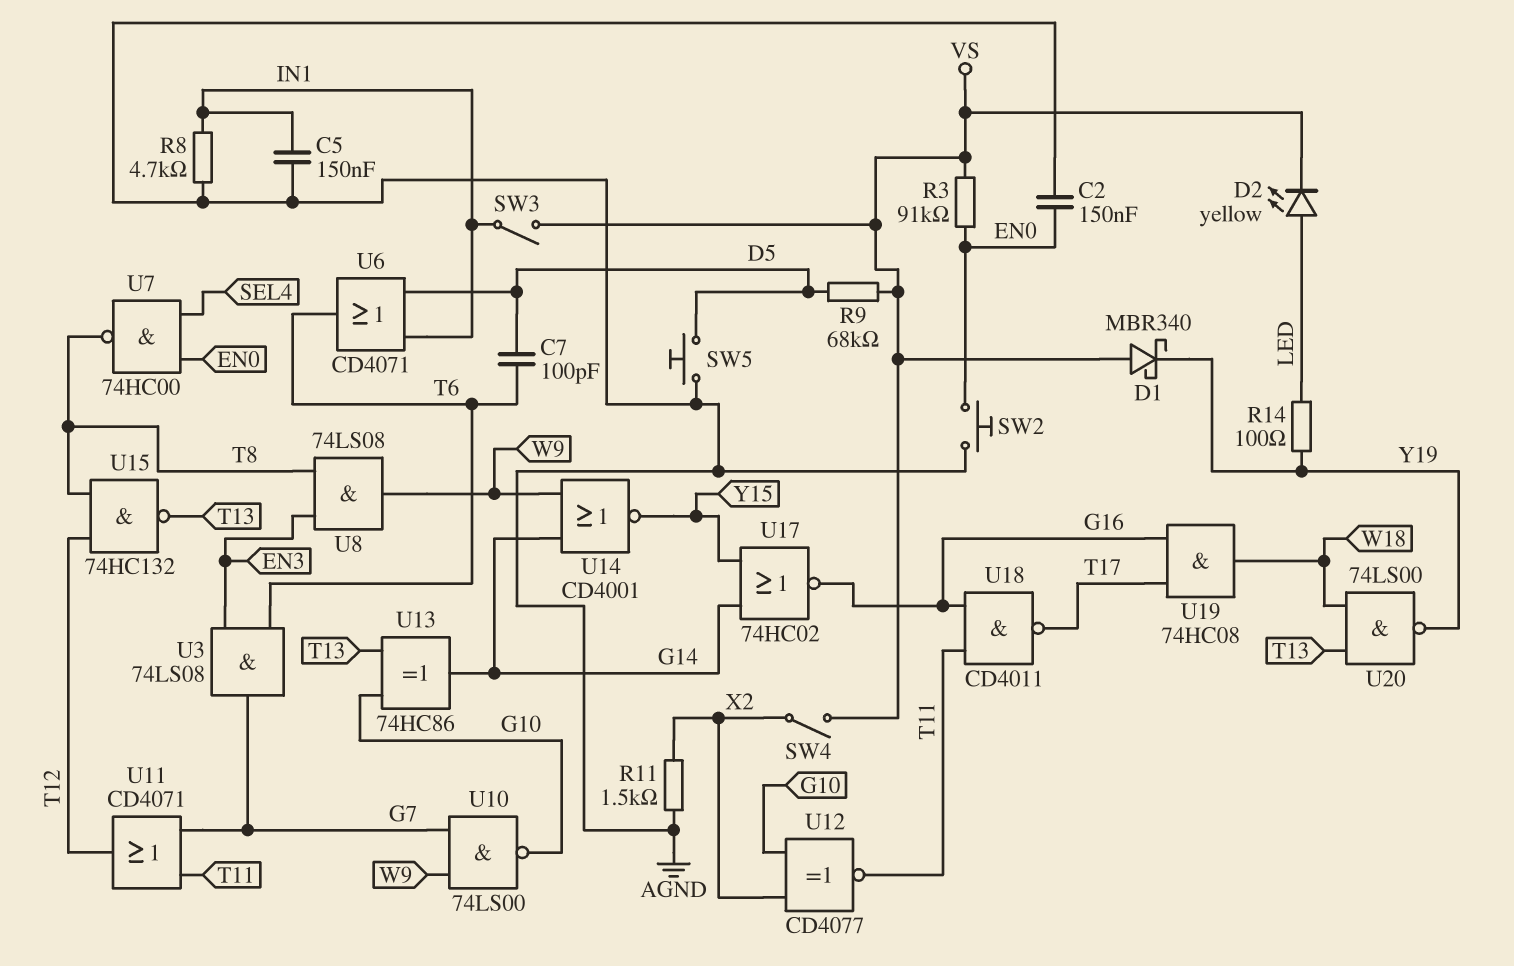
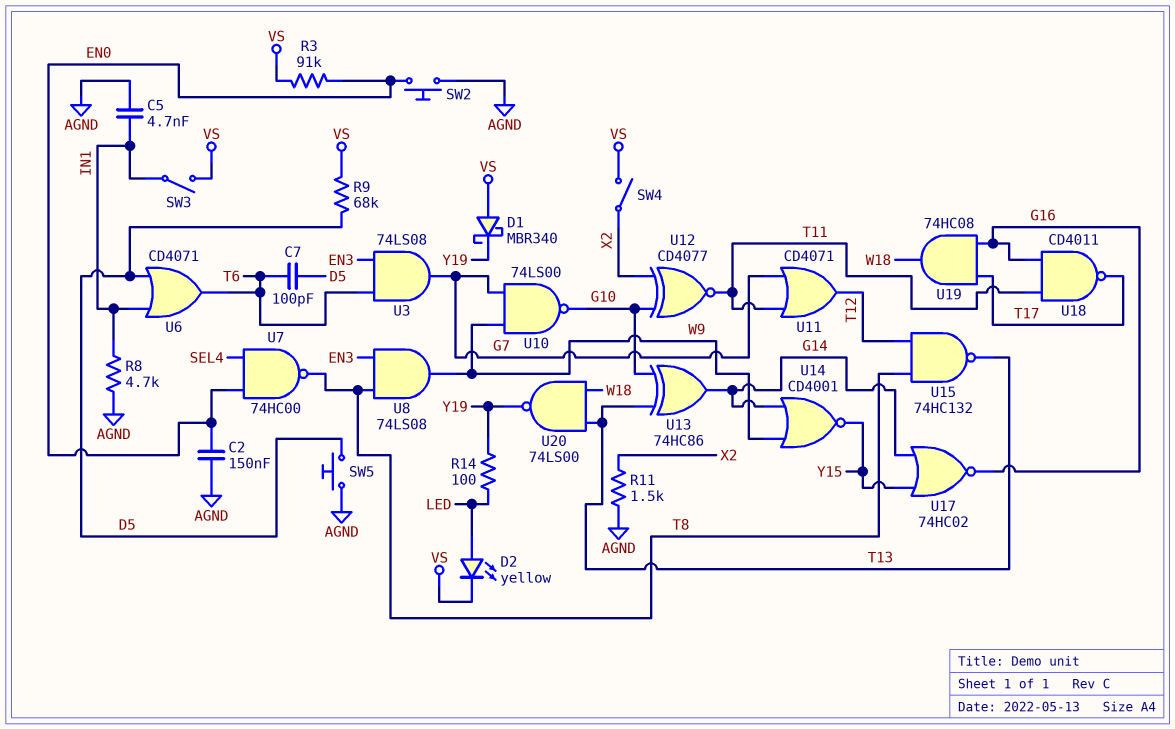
C5: 150nF (AGND, IN1) -> 4.7nF (AGND, IN1)

